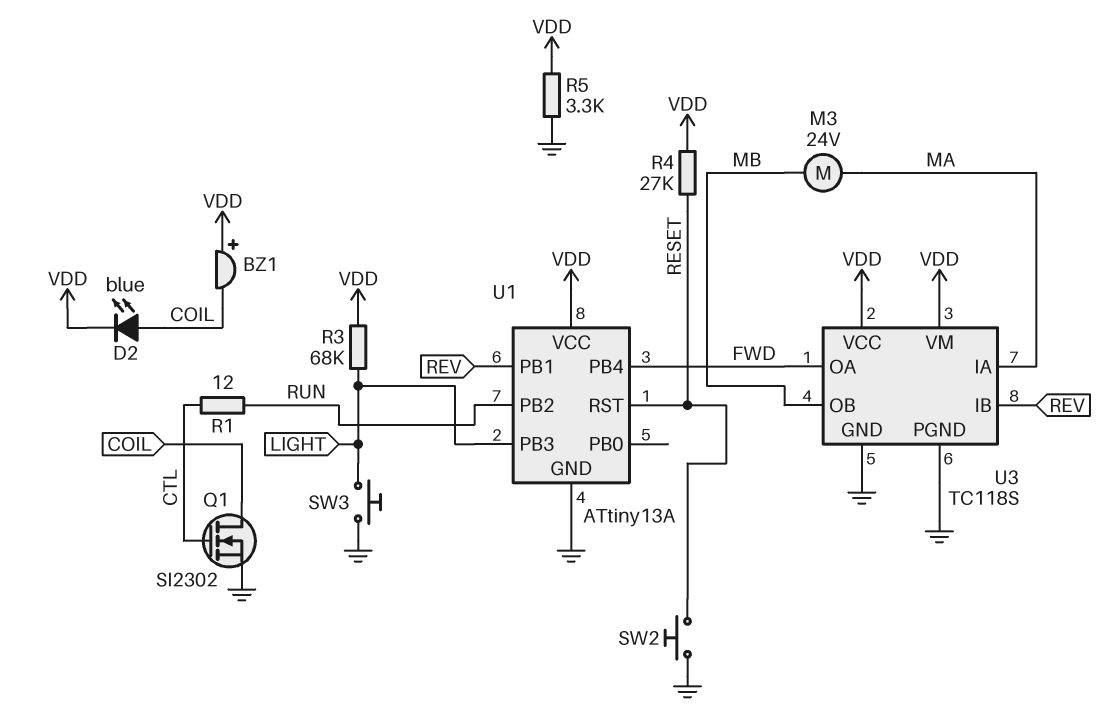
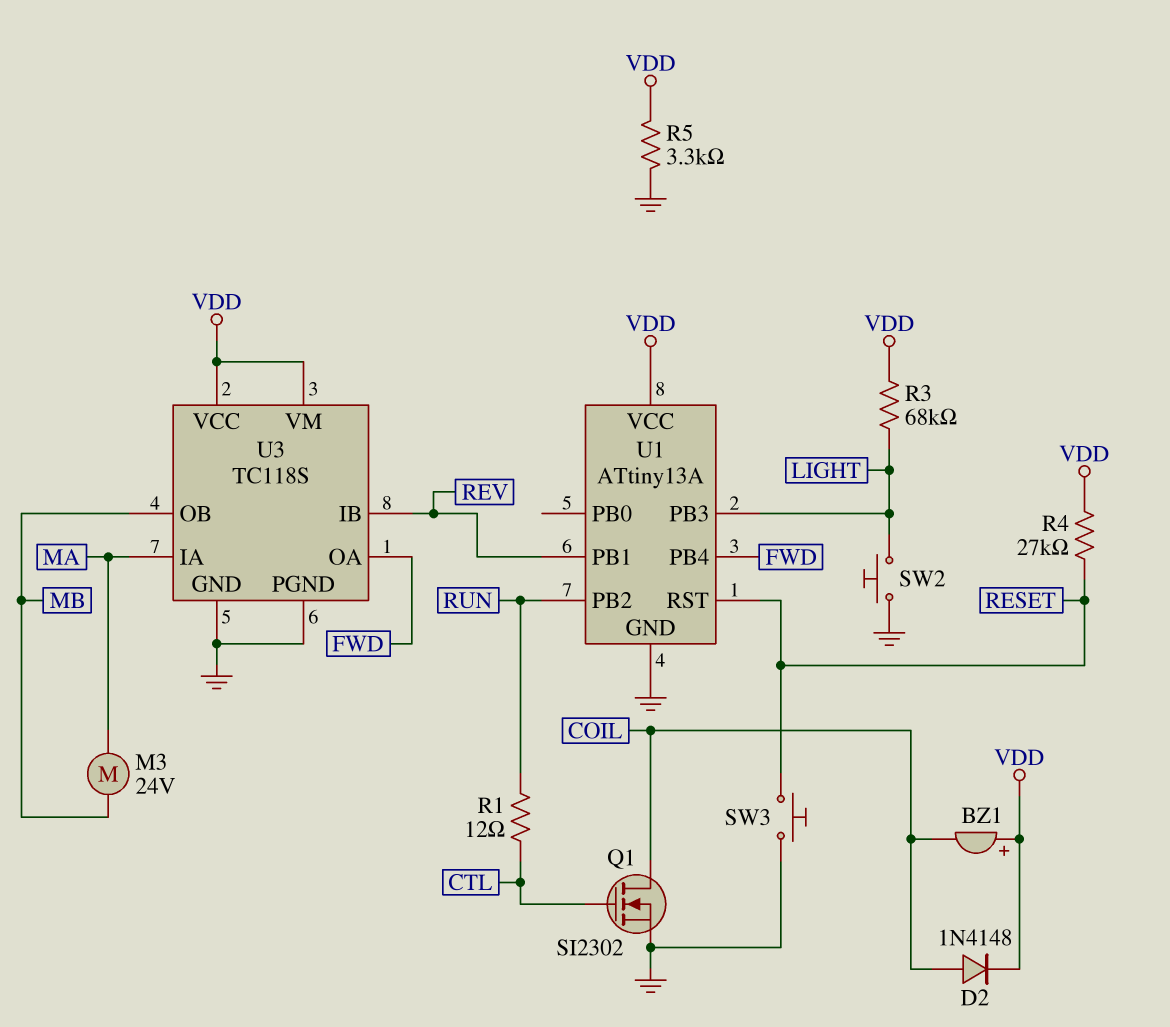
D2: LED blue (A COIL, K VDD) -> diode 1N4148 (A COIL, K VDD)
SW2: button (GND, RESET) -> button (GND, LIGHT)
SW3: button (GND, LIGHT) -> button (GND, RESET)

